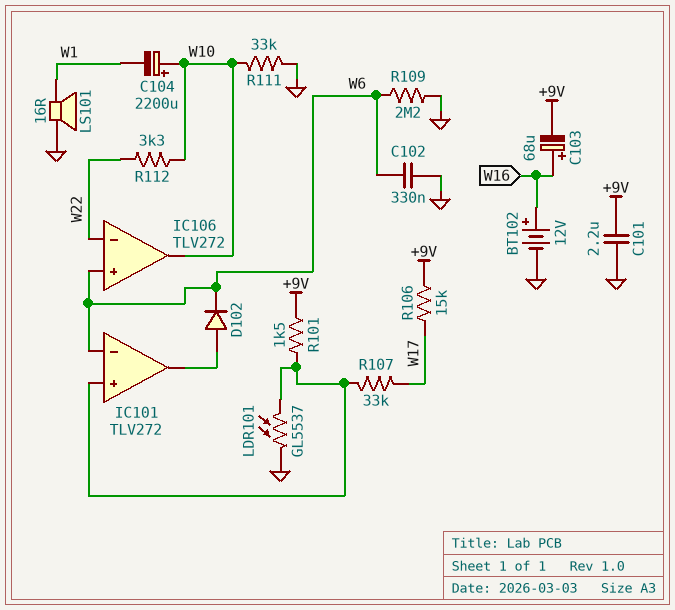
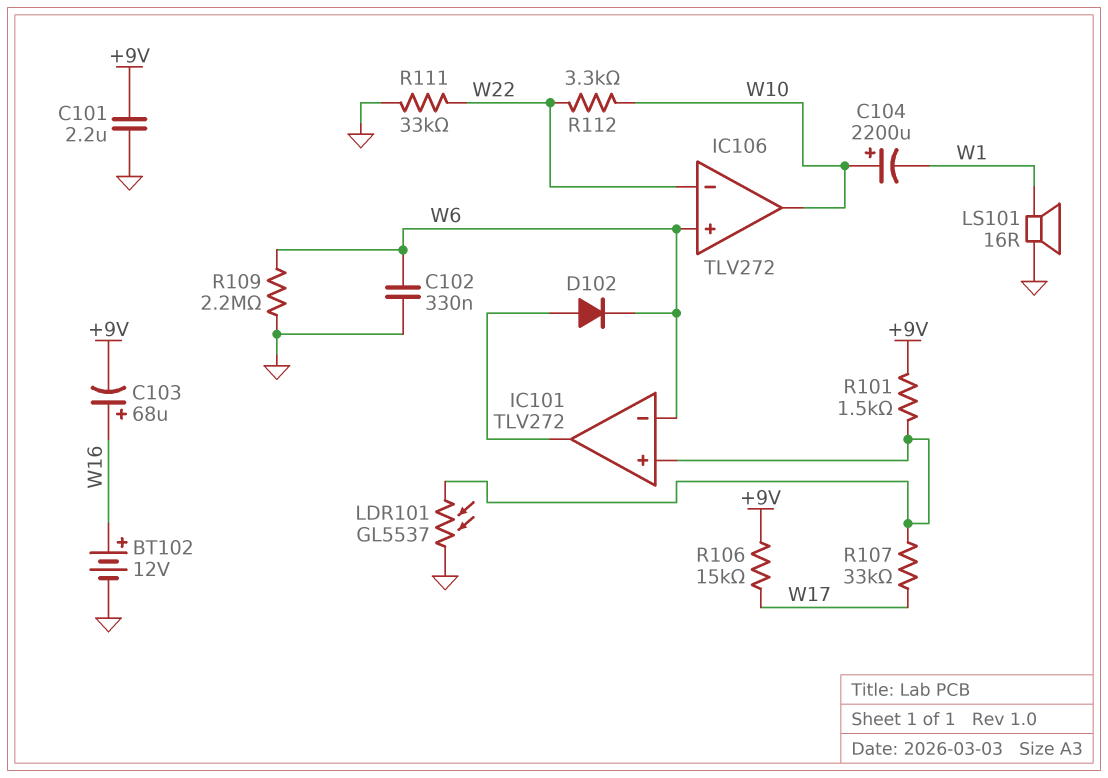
R111: 33k (GND, W10) -> 33k (GND, W22)

